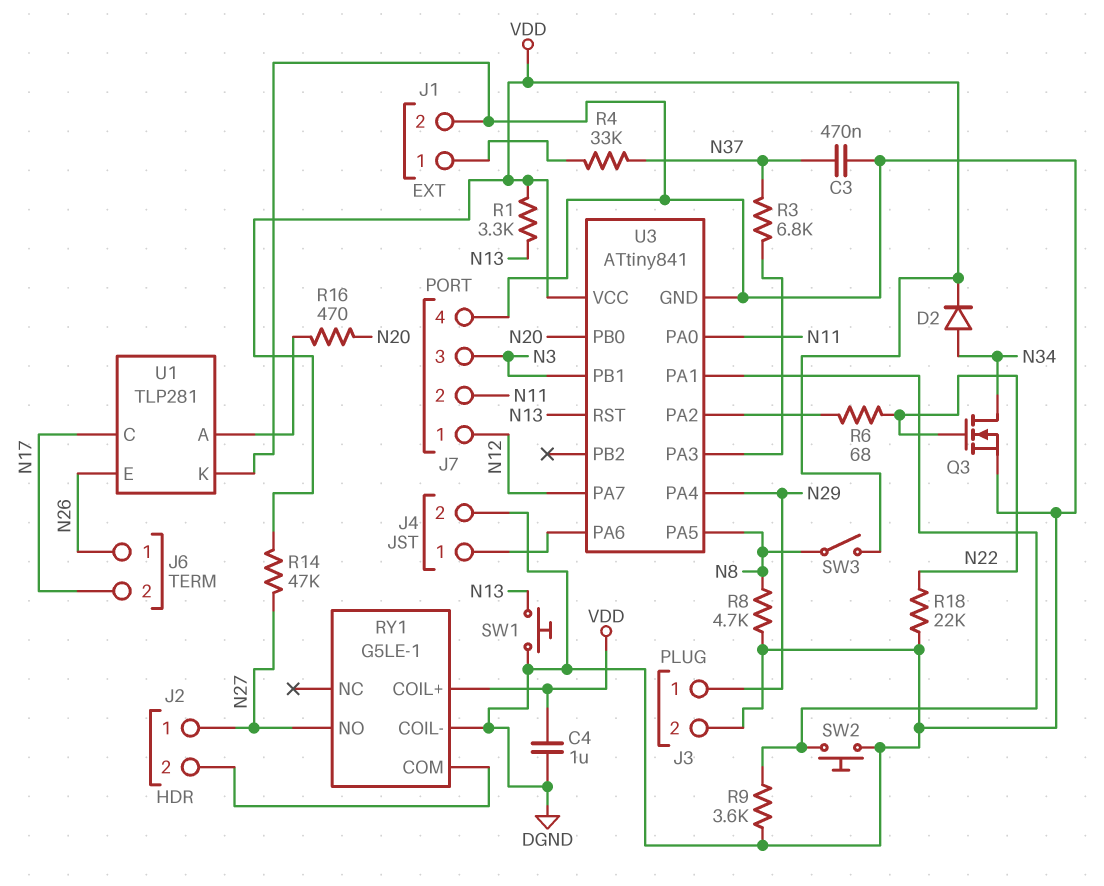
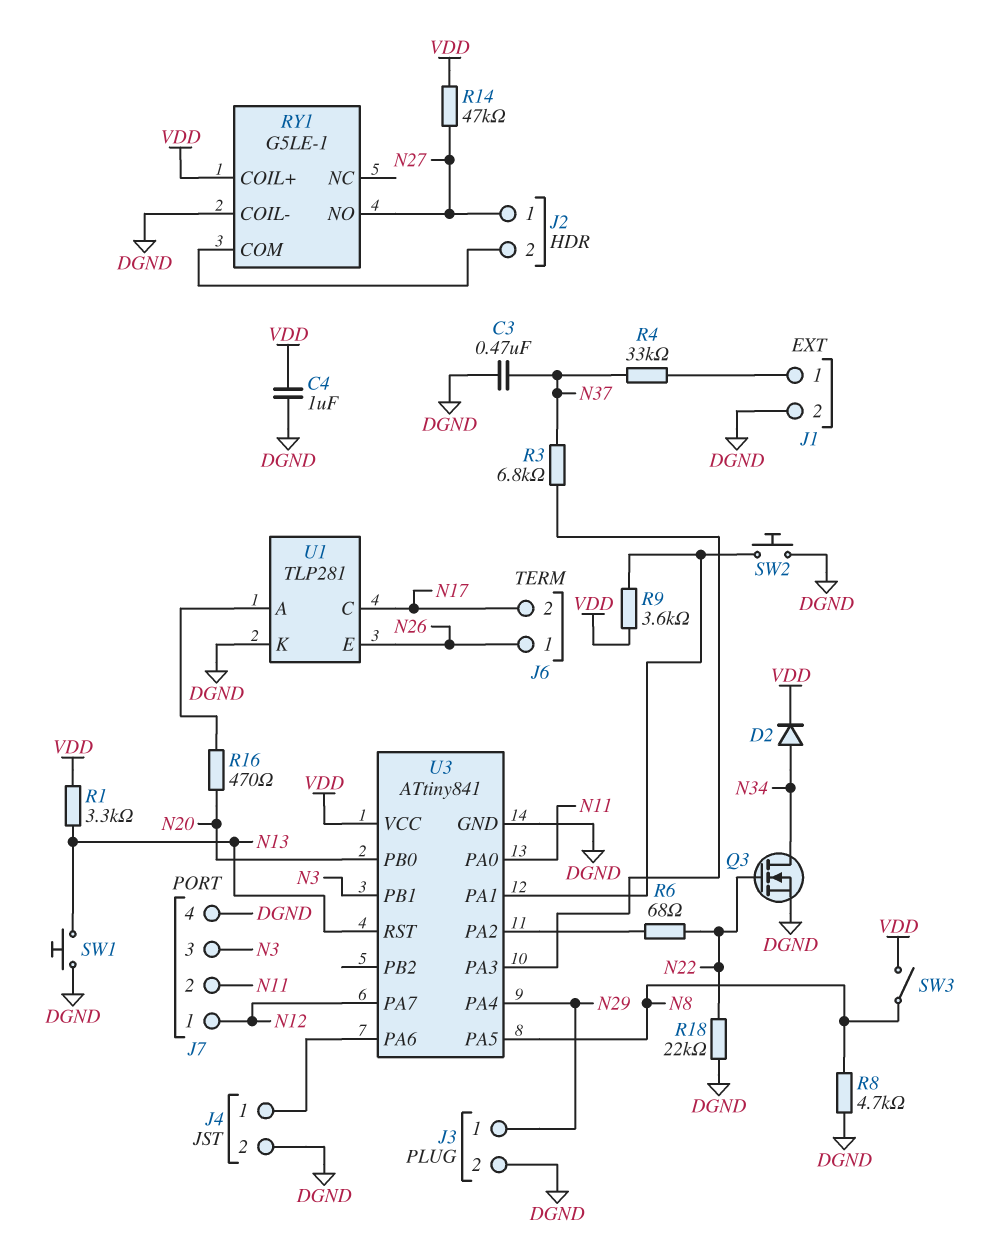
R9: 3.6k (DGND, U3/PA1) -> 3.6k (U3/PA1, VDD)

